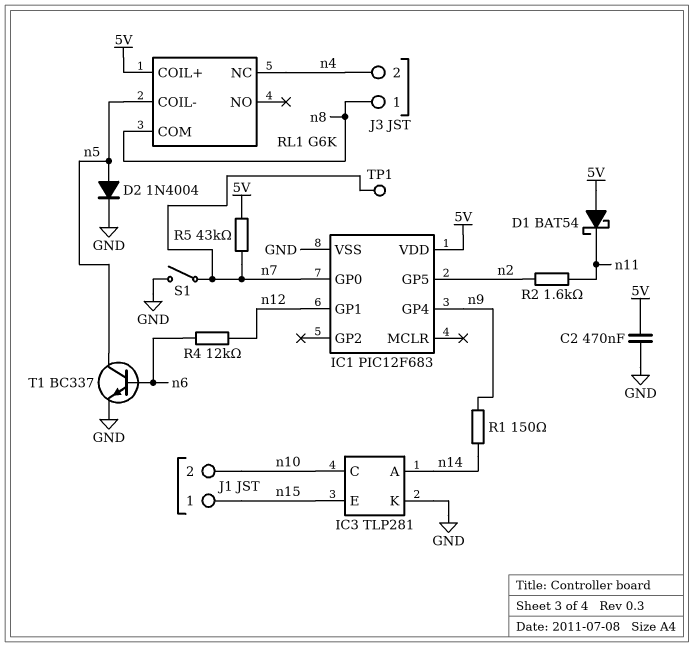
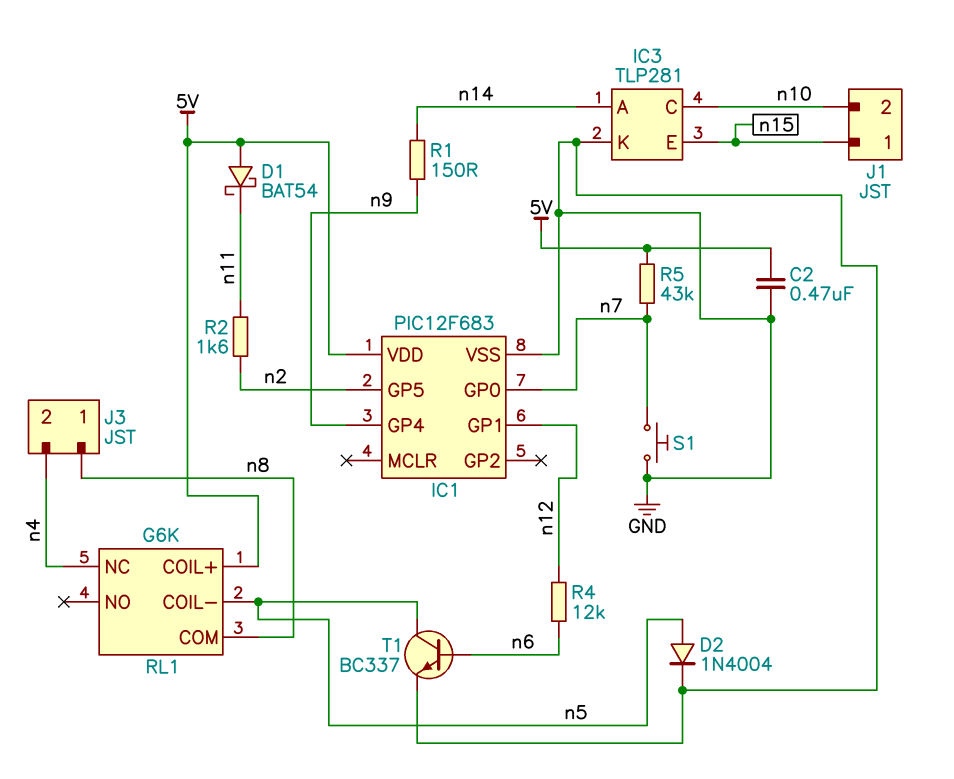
S1: switch (GND, n7) -> button (GND, n7)
TP1: test point (n7) -> none

